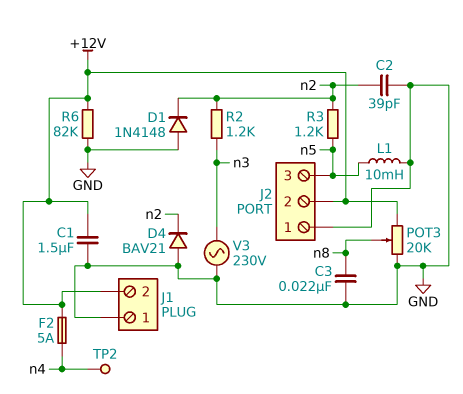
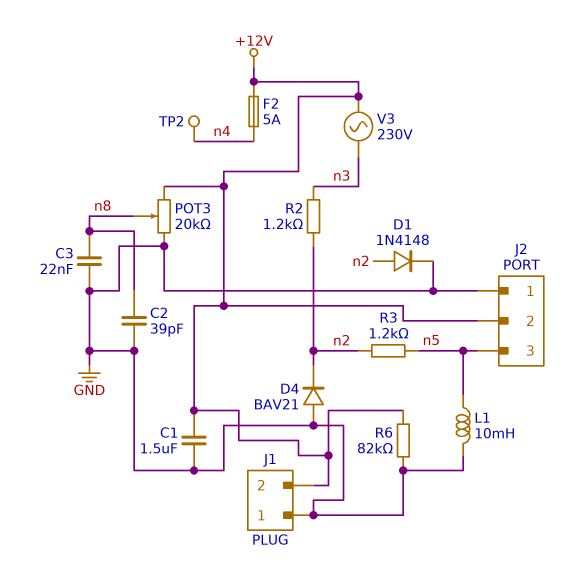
C2: 39pF (GND, n2) -> 39pF (GND, n8)
D1: diode 1N4148 (A GND, K n2) -> diode 1N4148 (A n2, K GND)
V3: AC 230V (GND, n3) -> AC 230V (+12V, n3)

